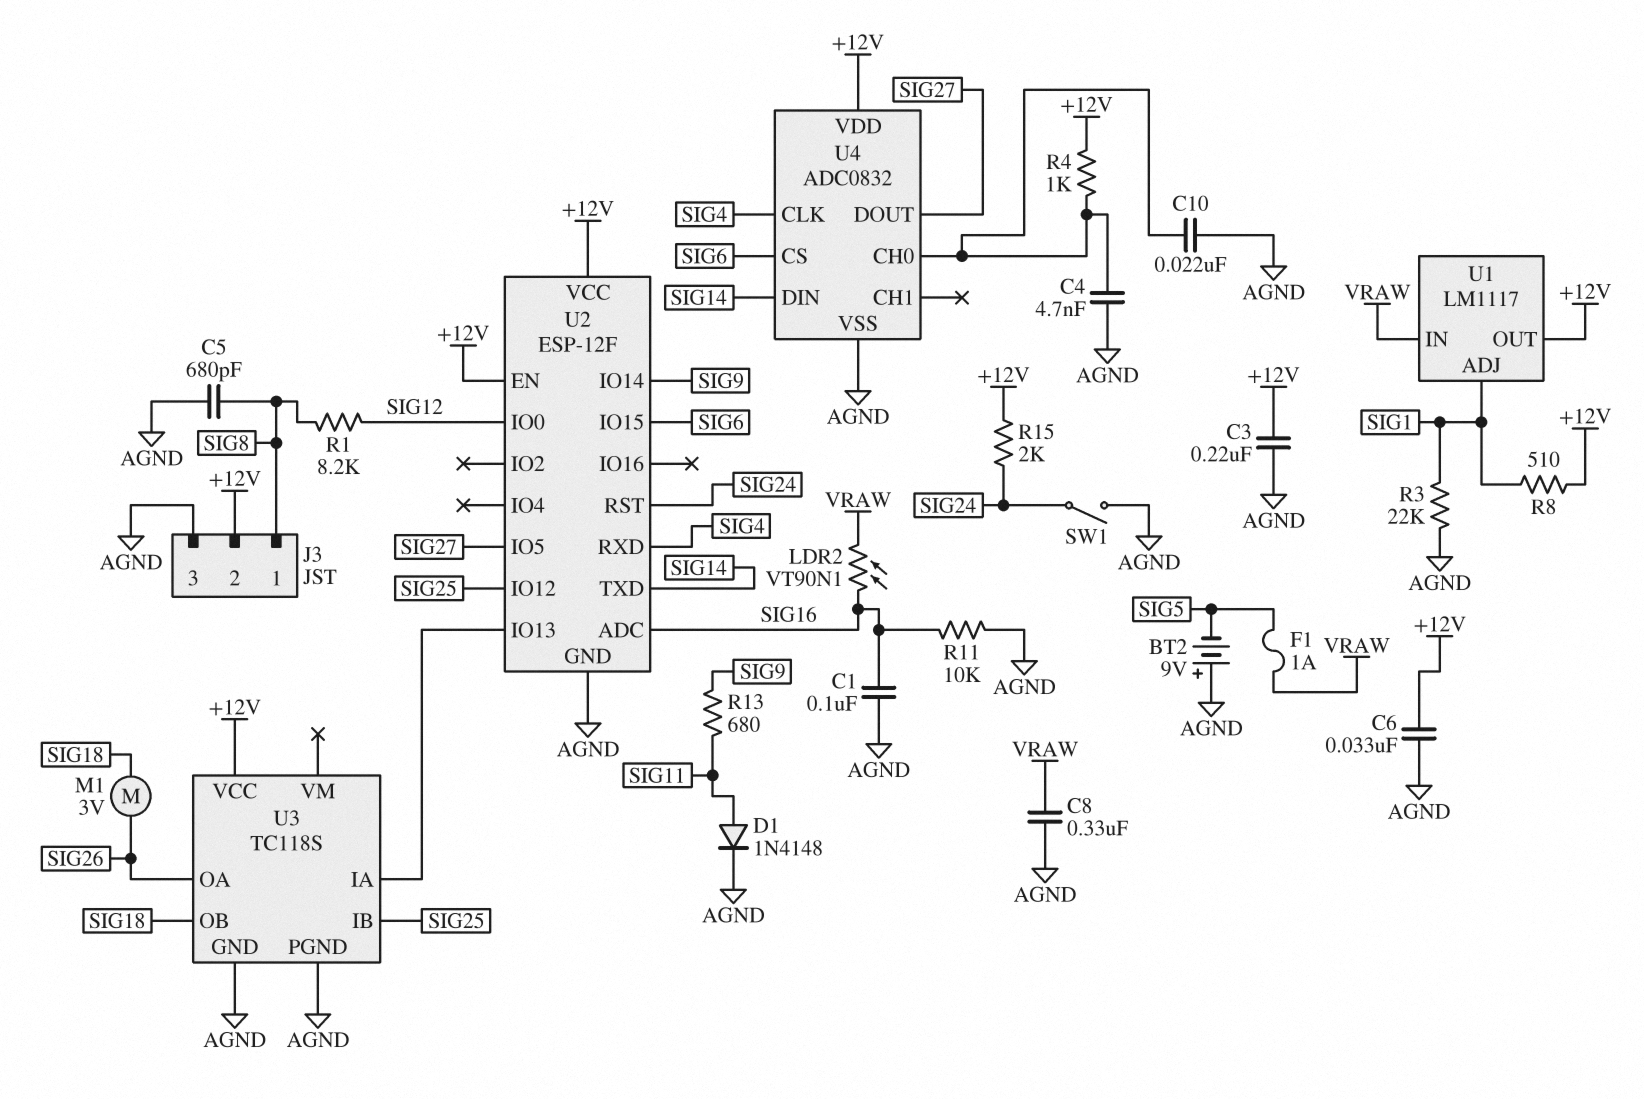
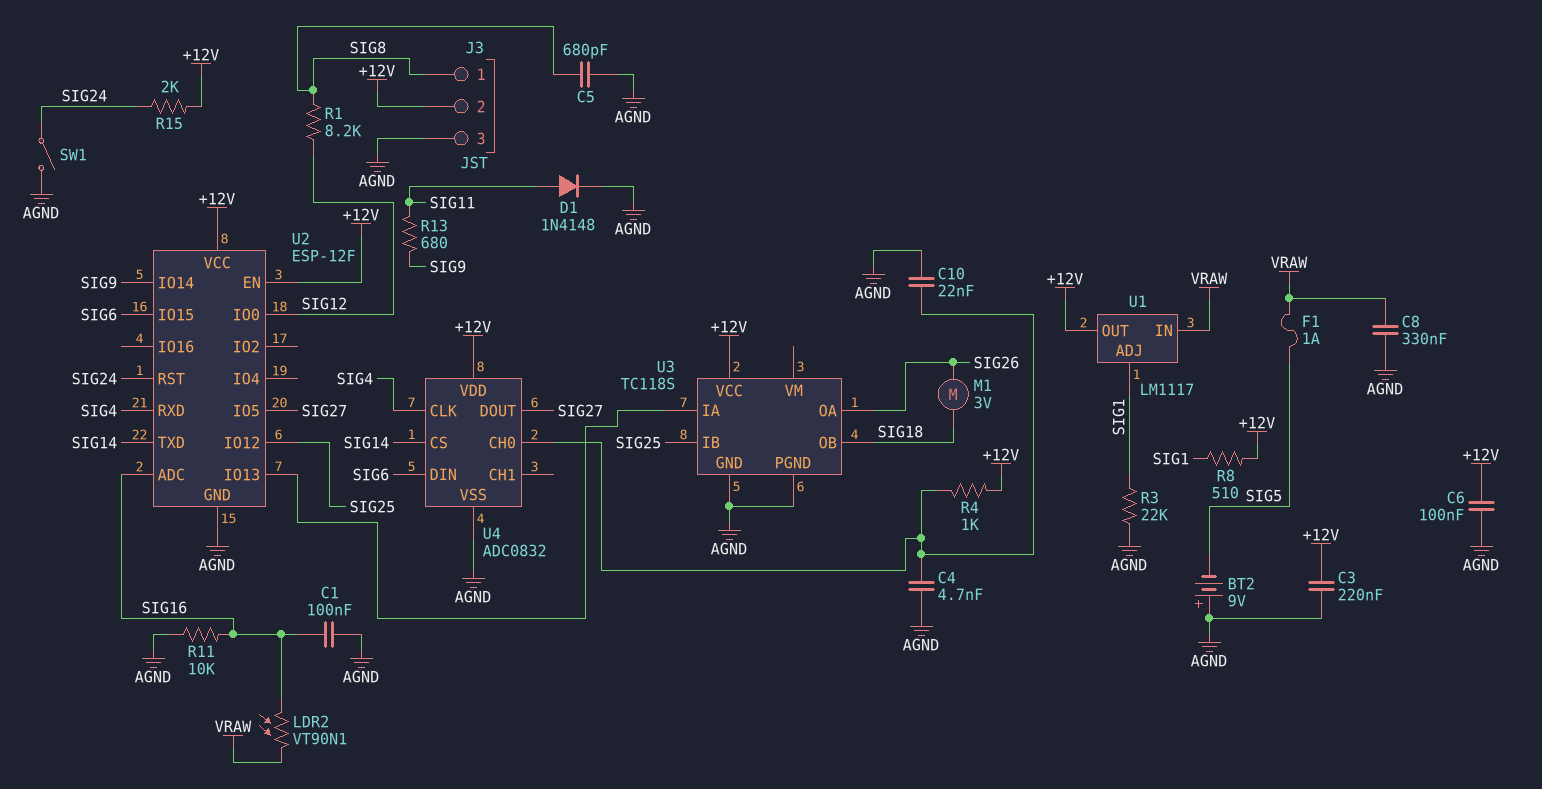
C6: 33nF (+12V, AGND) -> 100nF (+12V, AGND)
U4 pin CS: SIG6 -> SIG14
U4 pin DIN: SIG14 -> SIG6

